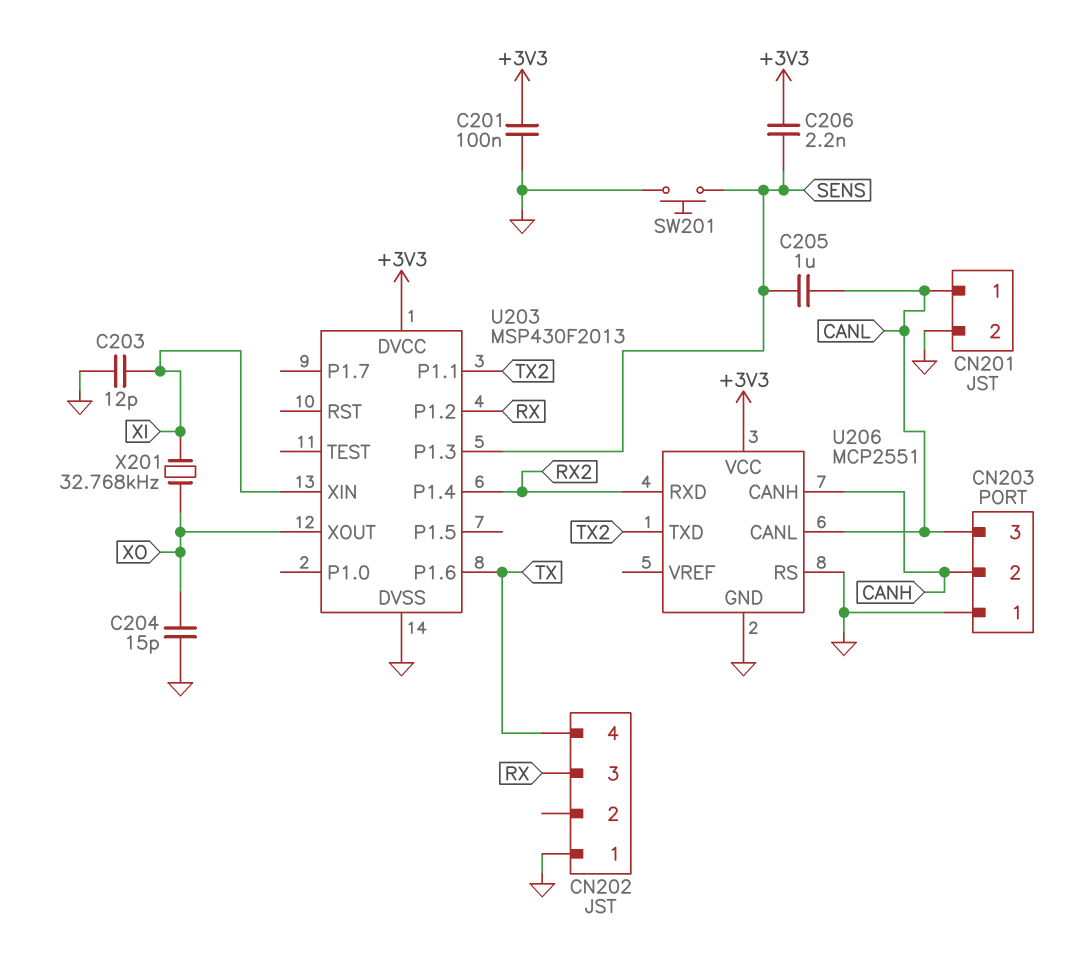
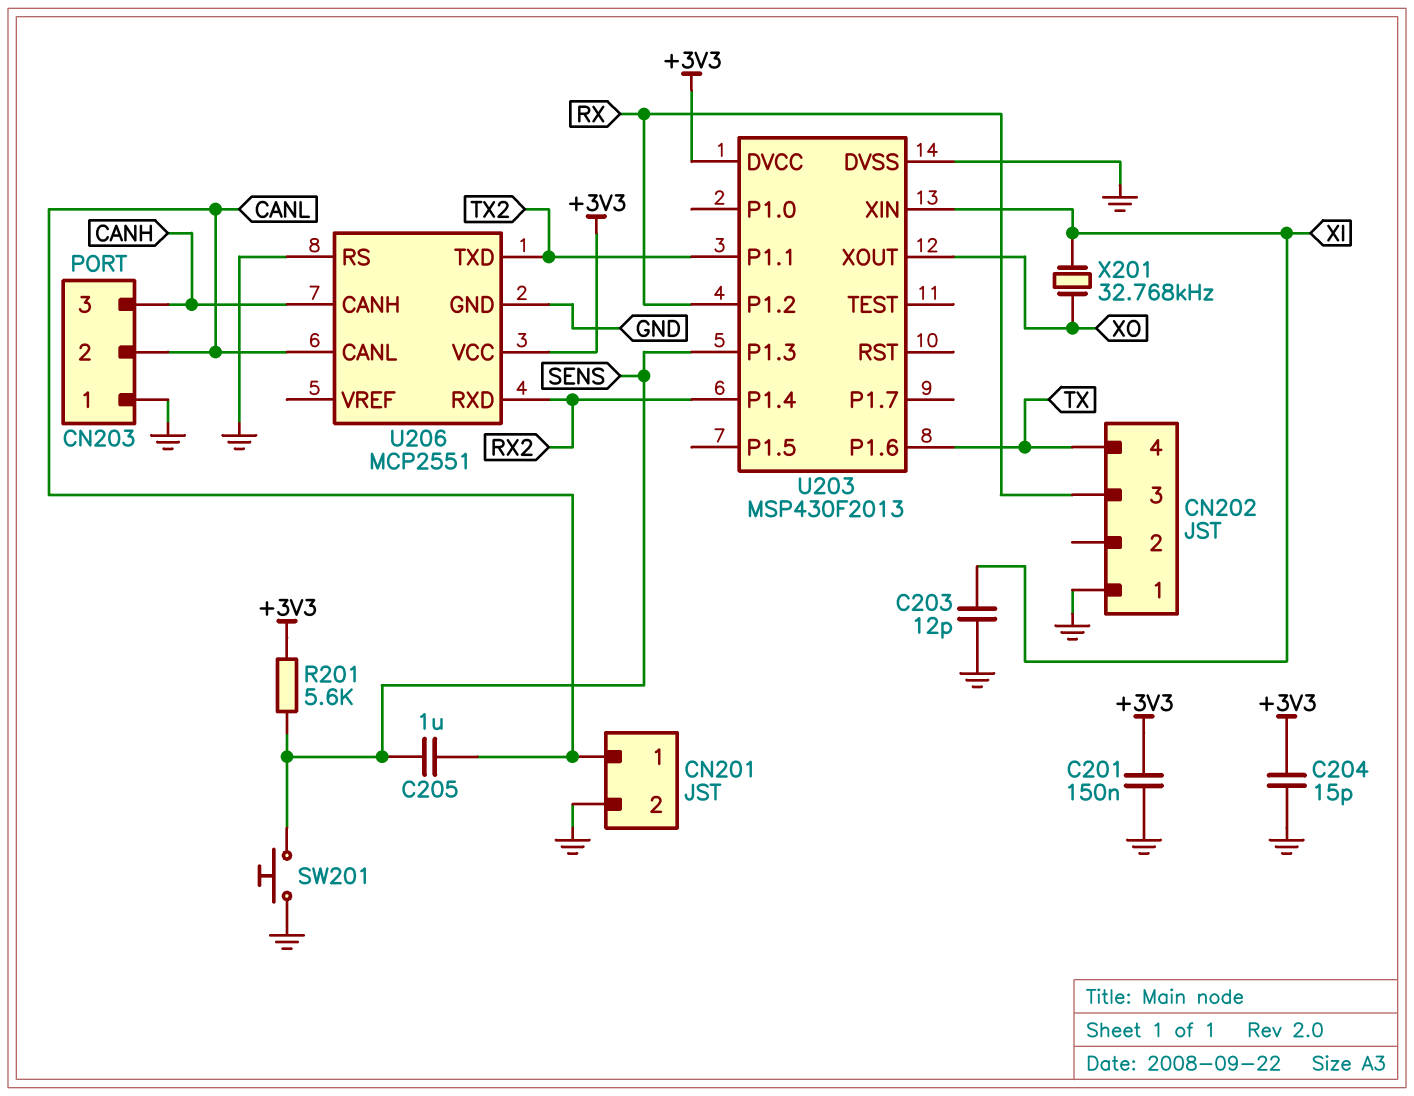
C201: 100nF (+3V3, GND) -> 150nF (+3V3, GND)
C204: 15pF (GND, XO) -> 15pF (+3V3, GND)
C206: 2.2nF (+3V3, SENS) -> none
CN203 pin 2: CANH -> CANL
CN203 pin 3: CANL -> CANH
R201: none -> 5.6k (+3V3, SENS)

